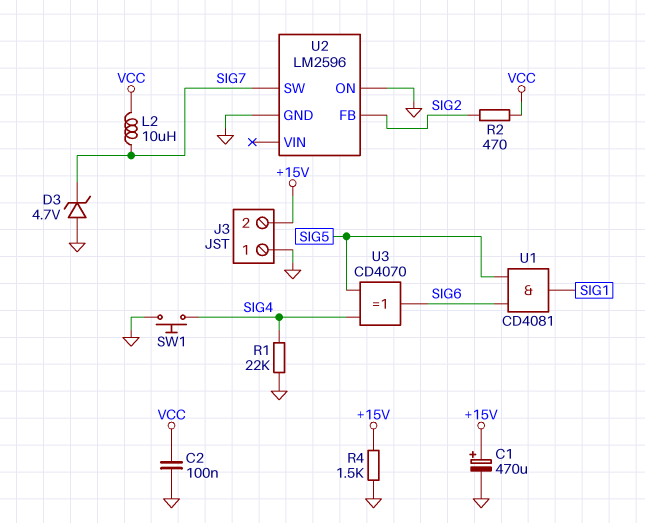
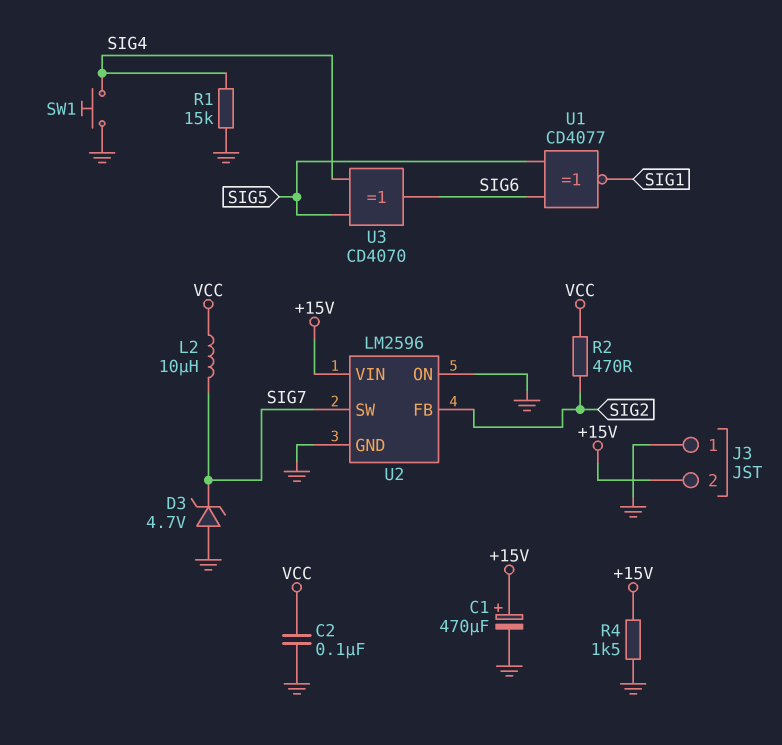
R1: 22k (GND, SIG4) -> 15k (GND, SIG4)
U1: AND CD4081 (in SIG5, in SIG6, out SIG1) -> XNOR CD4077 (in SIG5, in SIG6, out SIG1)
U2 pin VIN: none -> +15V

